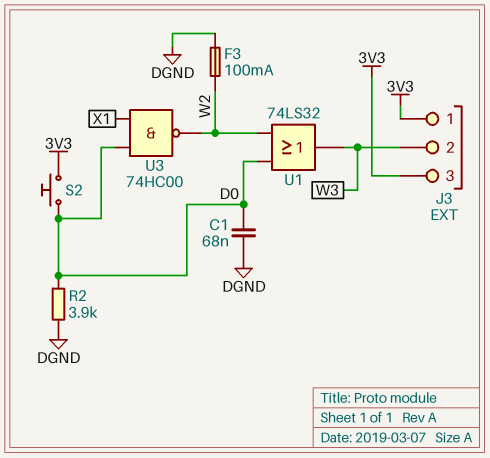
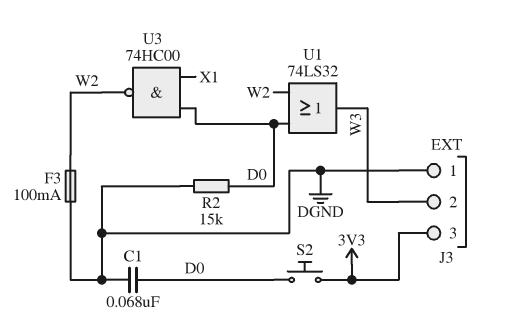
J3 pin 1: 3V3 -> DGND
R2: 3.9k (D0, DGND) -> 15k (D0, DGND)

